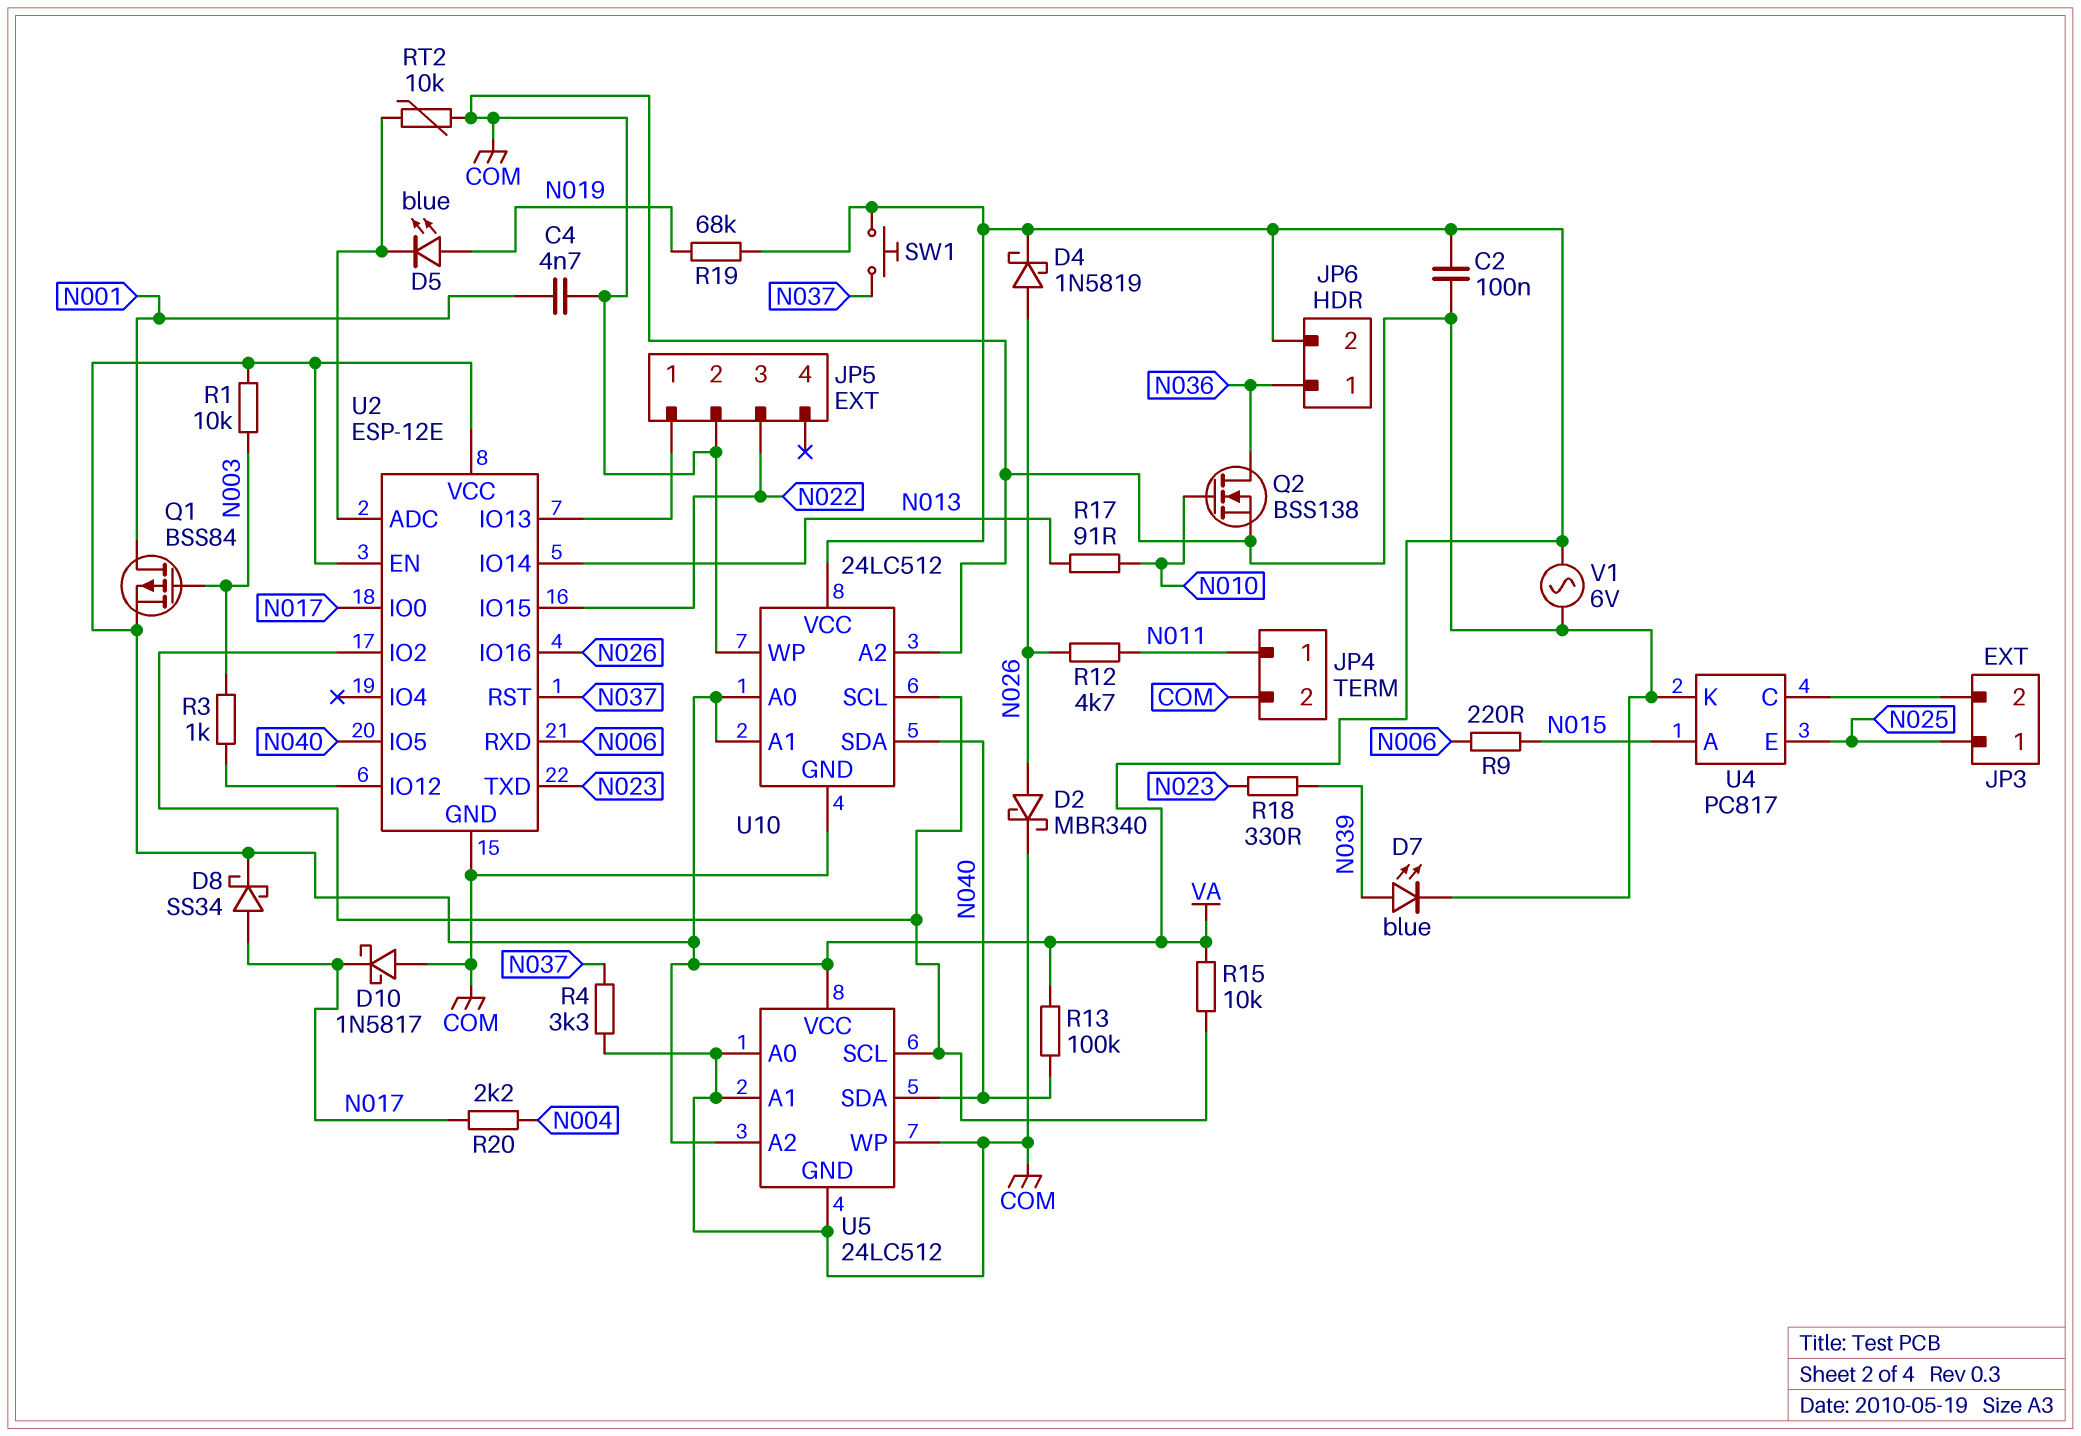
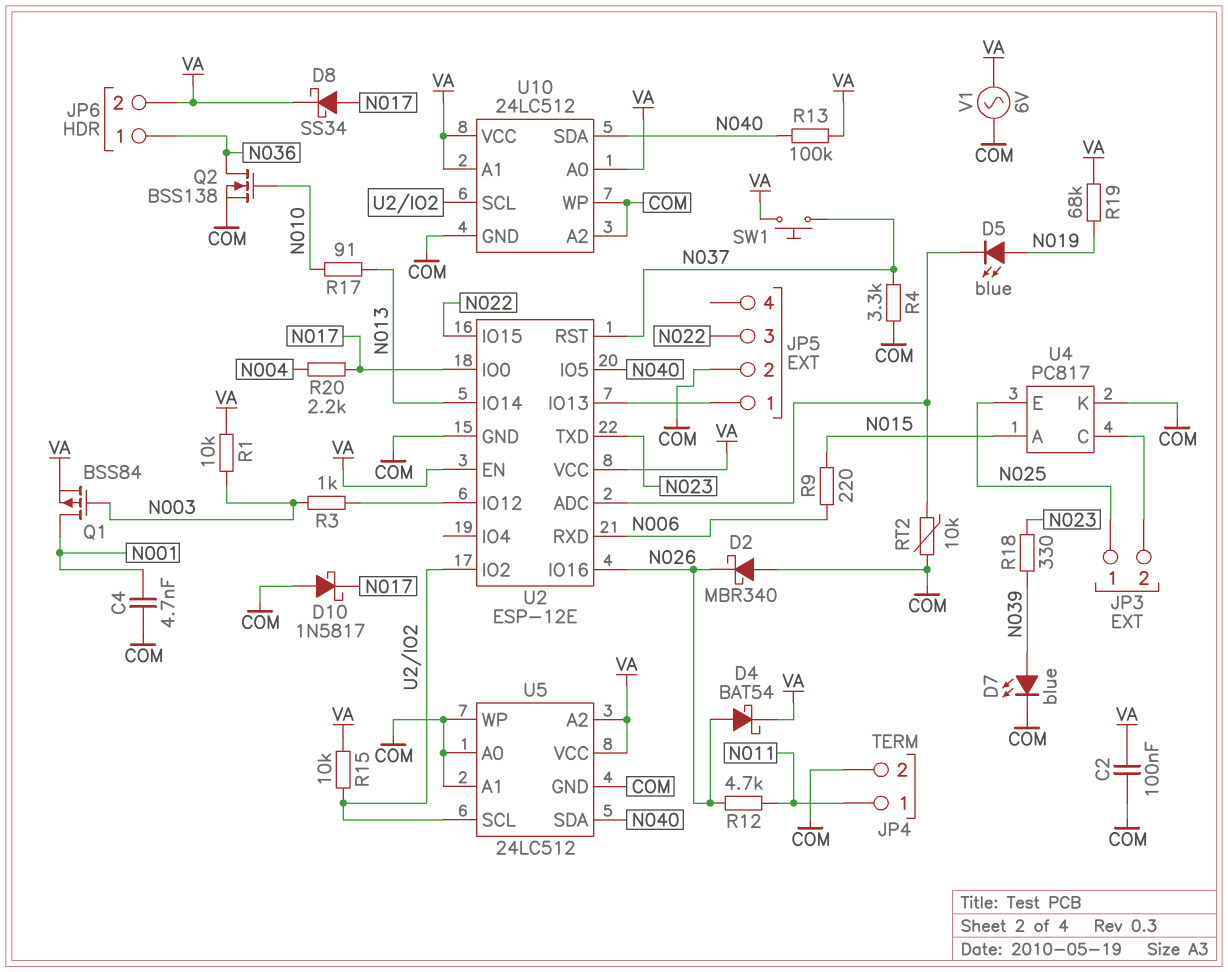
D2: schottky MBR340 (A N026, K COM) -> schottky MBR340 (A COM, K N026)
D4: schottky 1N5819 (A N026, K VA) -> schottky BAT54 (A N026, K VA)

